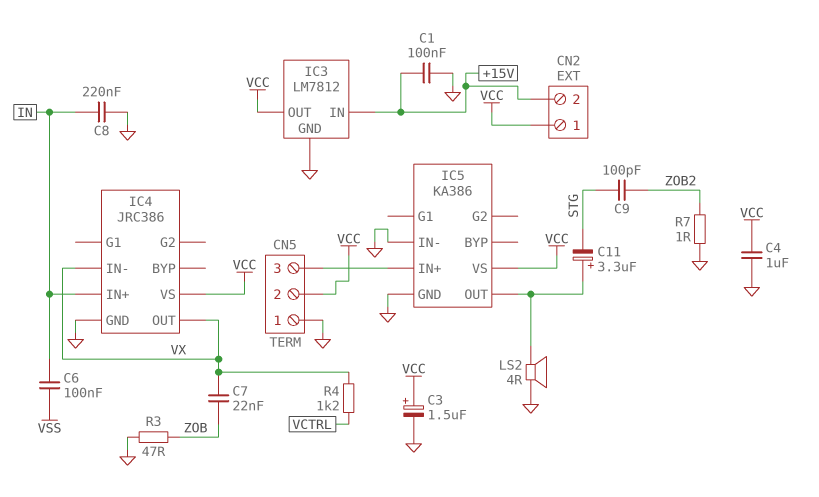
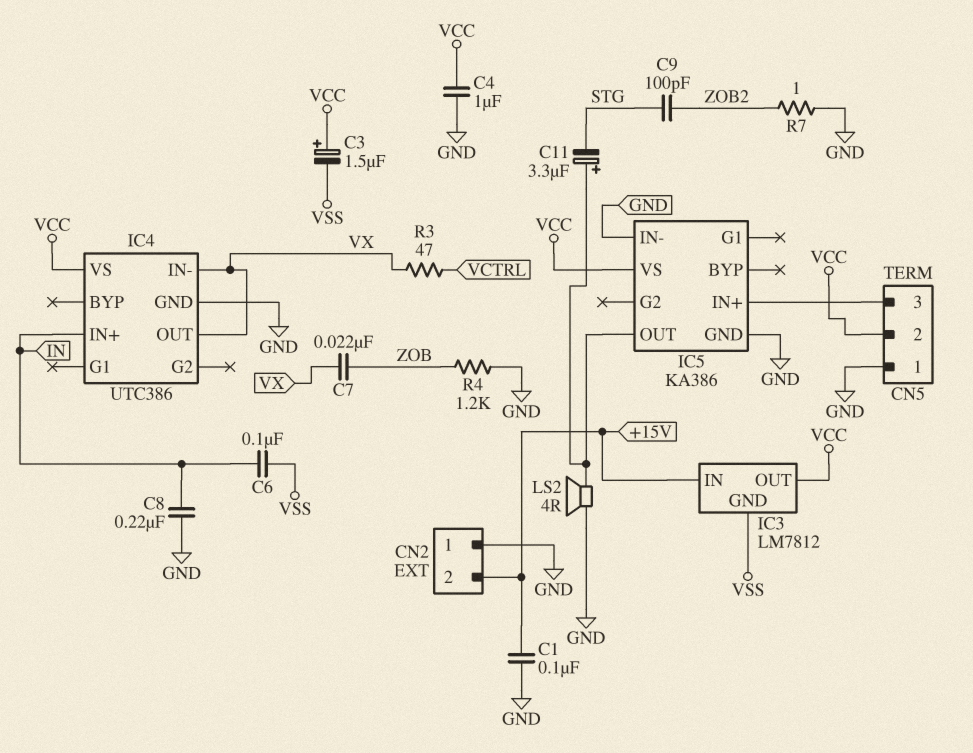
C3: 1.5uF (plus VCC, minus GND) -> 1.5uF (plus VCC, minus VSS)
CN2 pin 1: VCC -> GND
IC3 pin GND: GND -> VSS
IC4: JRC386 -> UTC386
R3: 47 (GND, ZOB) -> 47 (VCTRL, VX)
R4: 1.2k (VCTRL, VX) -> 1.2k (GND, ZOB)

